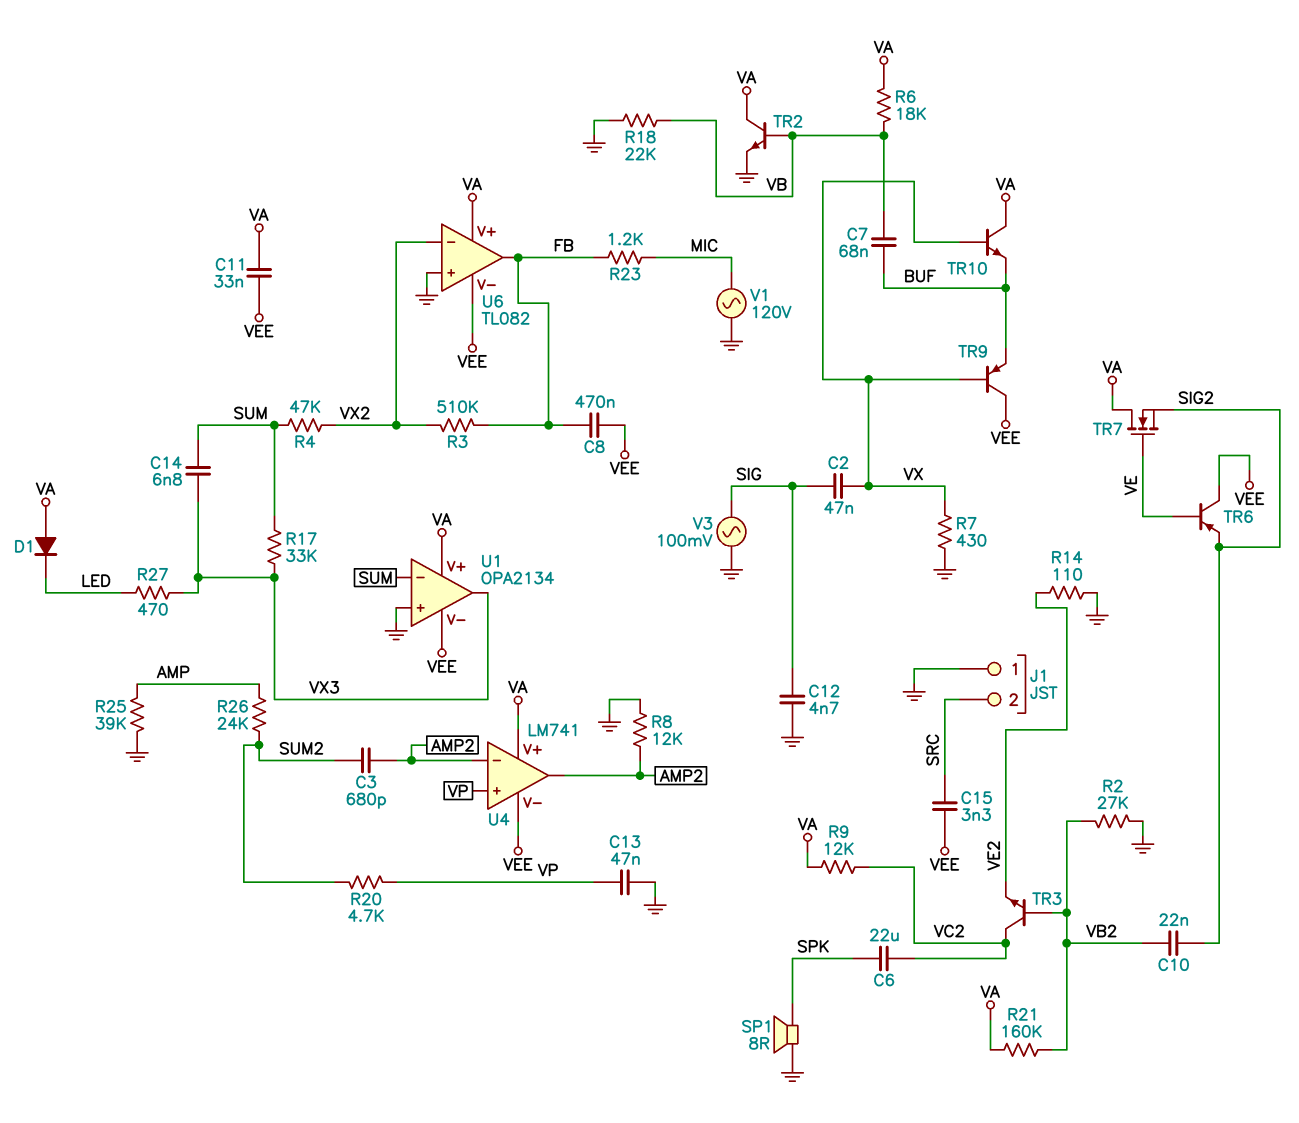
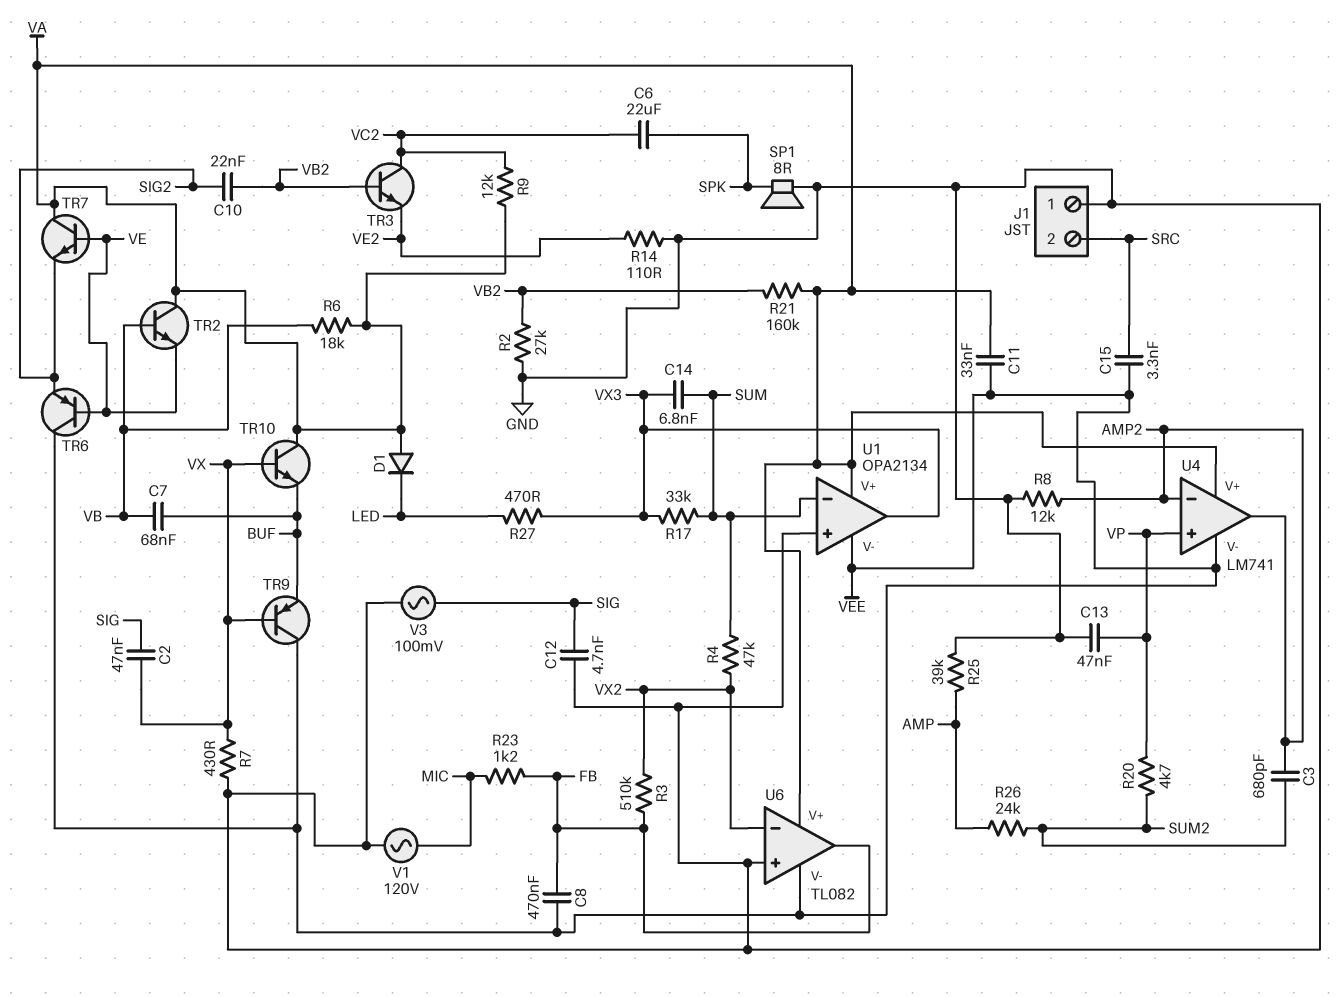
R18: 22k (GND, VB) -> none
TR2: NPN (B VB, C VA, E GND) -> NPN (B VB, C VA, E VE)
TR7: NMOS (G VE, D VA, S SIG2) -> NPN (B VE, C VA, E SIG2)

